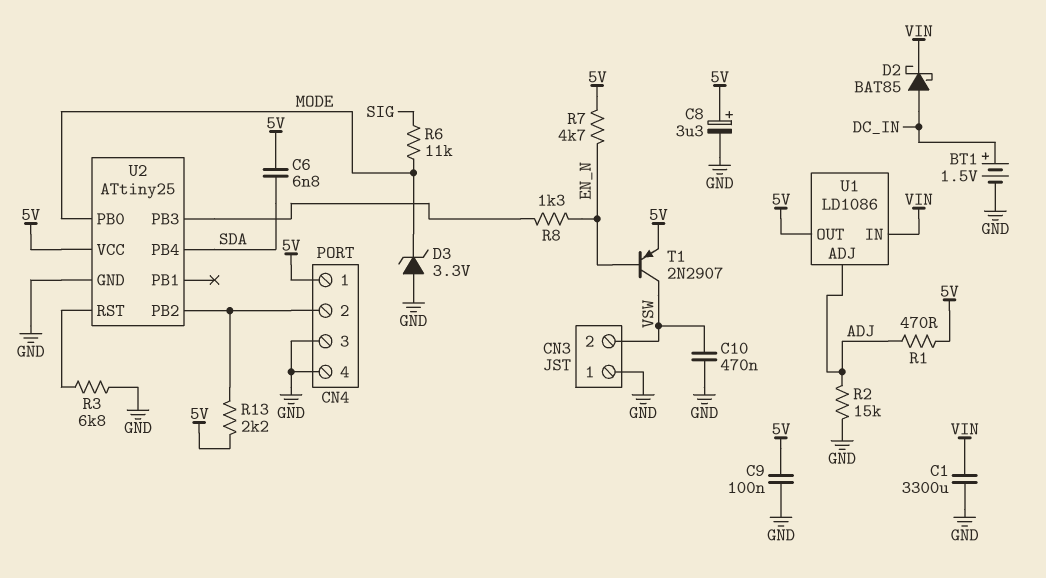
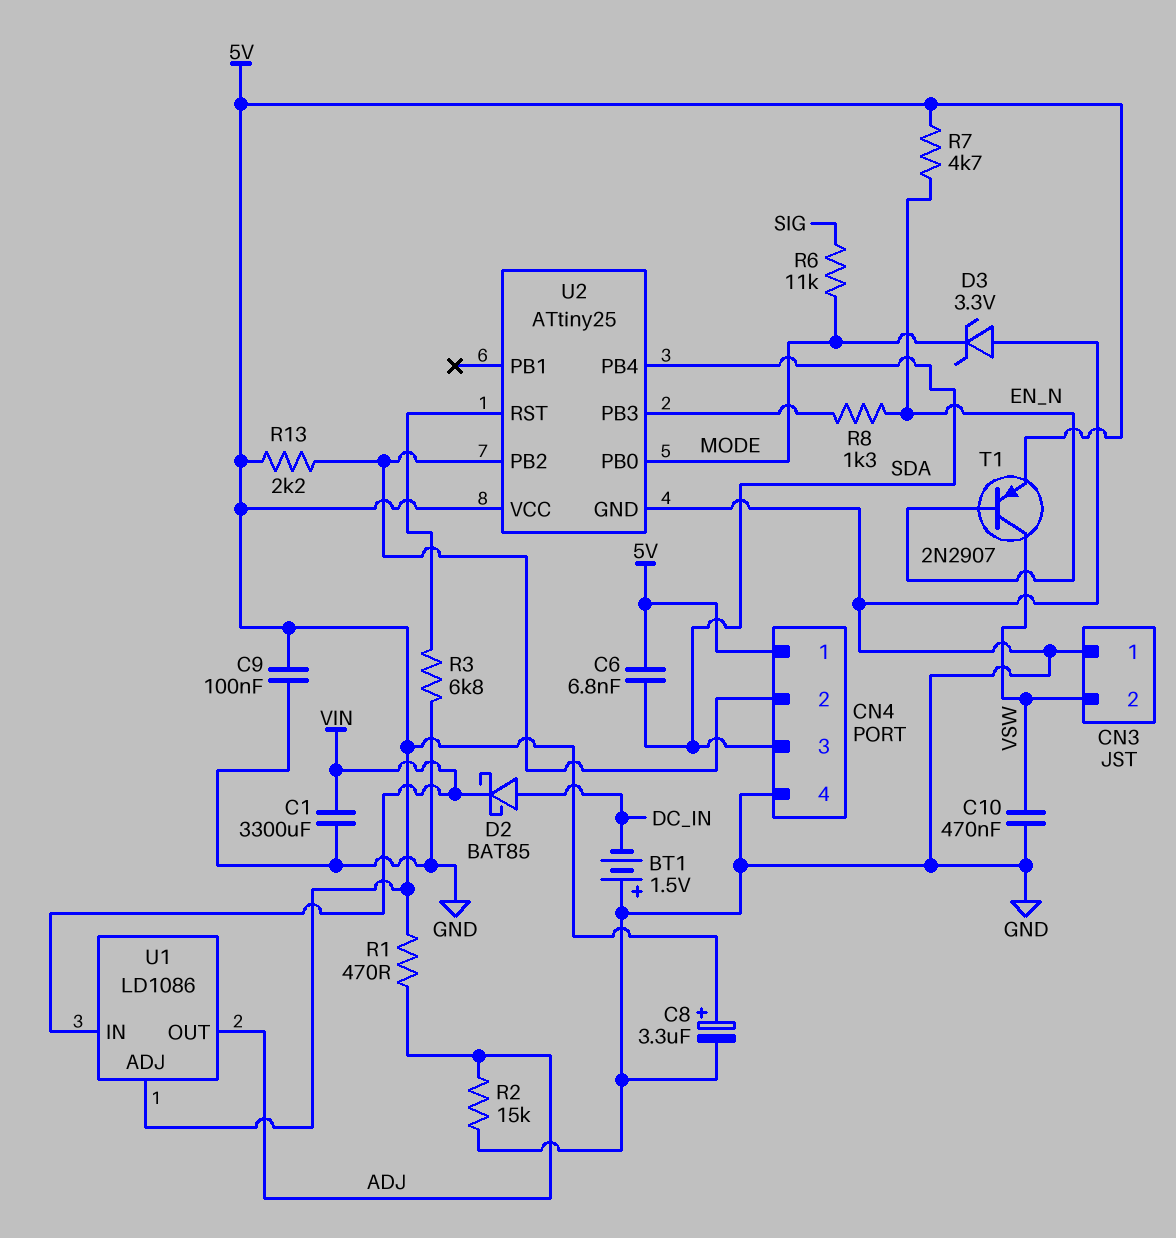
BT1: 1.5V (plus DC_IN, minus GND) -> 1.5V (plus GND, minus DC_IN)
CN4 pin 3: GND -> SDA
U1 pin ADJ: ADJ -> 5V
U1 pin OUT: 5V -> ADJ

